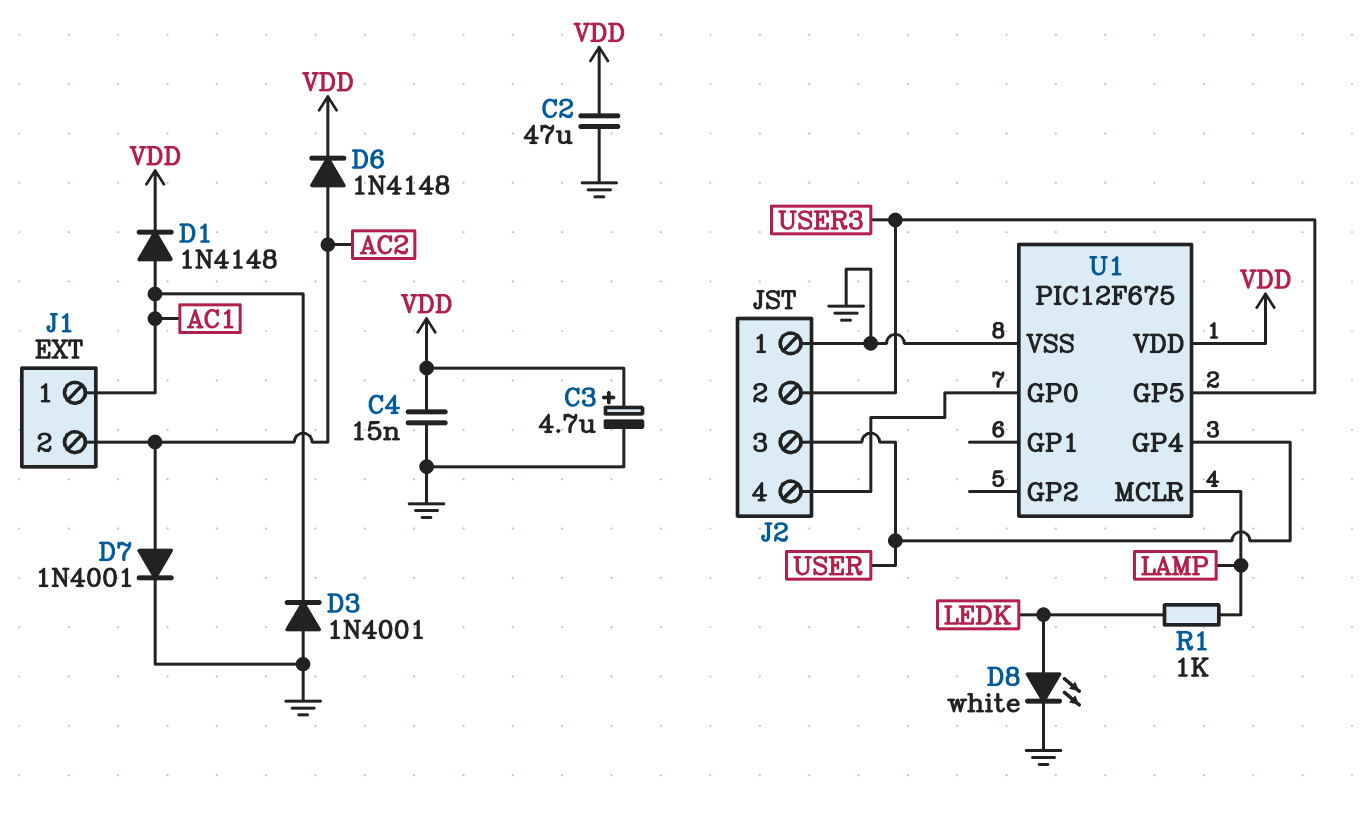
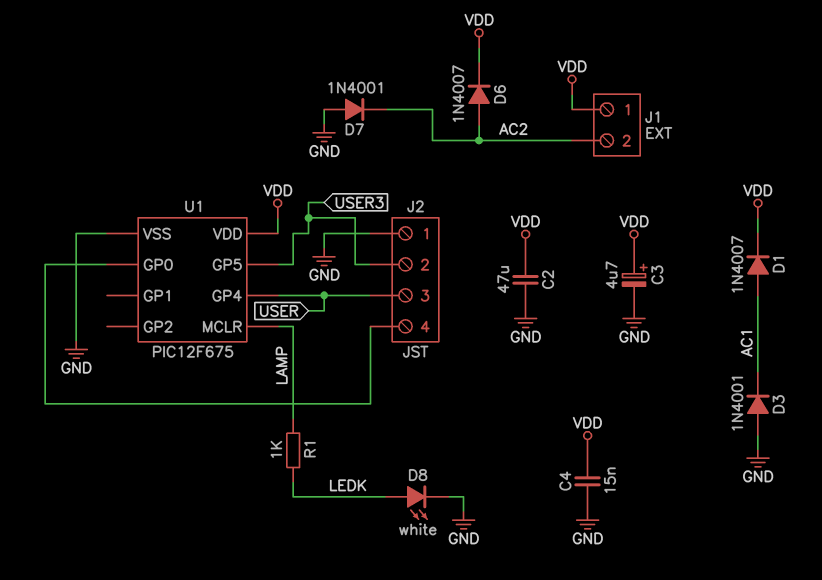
D1: diode 1N4148 (A AC1, K VDD) -> diode 1N4007 (A AC1, K VDD)
D6: diode 1N4148 (A AC2, K VDD) -> diode 1N4007 (A AC2, K VDD)
D7: diode 1N4001 (A AC2, K GND) -> diode 1N4001 (A GND, K AC2)
J1 pin 1: AC1 -> VDD

